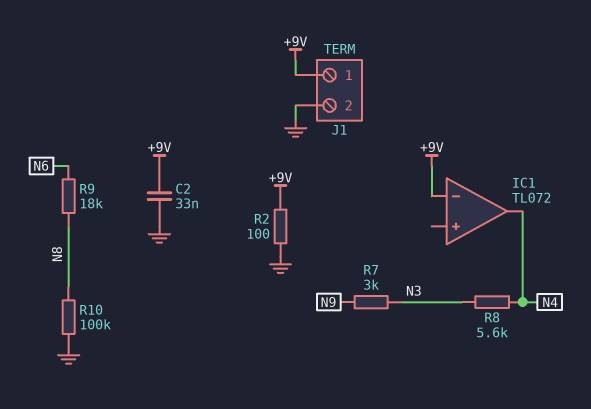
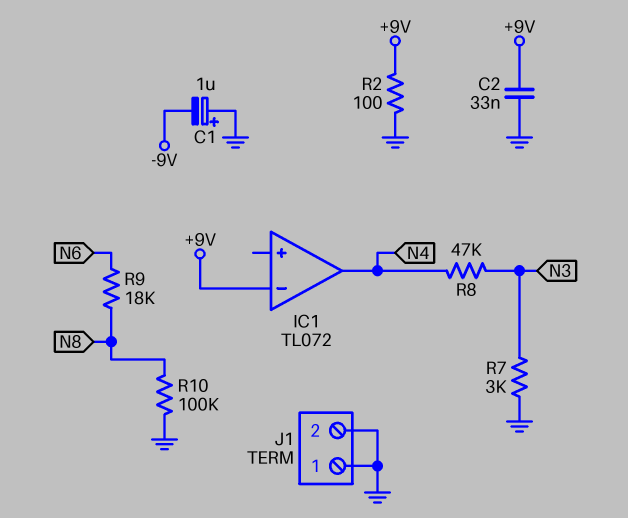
C1: none -> 1uF (plus GND, minus -9V)
J1 pin 1: +9V -> GND
R7: 3k (N3, N9) -> 3k (GND, N3)
R8: 5.6k (N3, N4) -> 47k (N3, N4)

